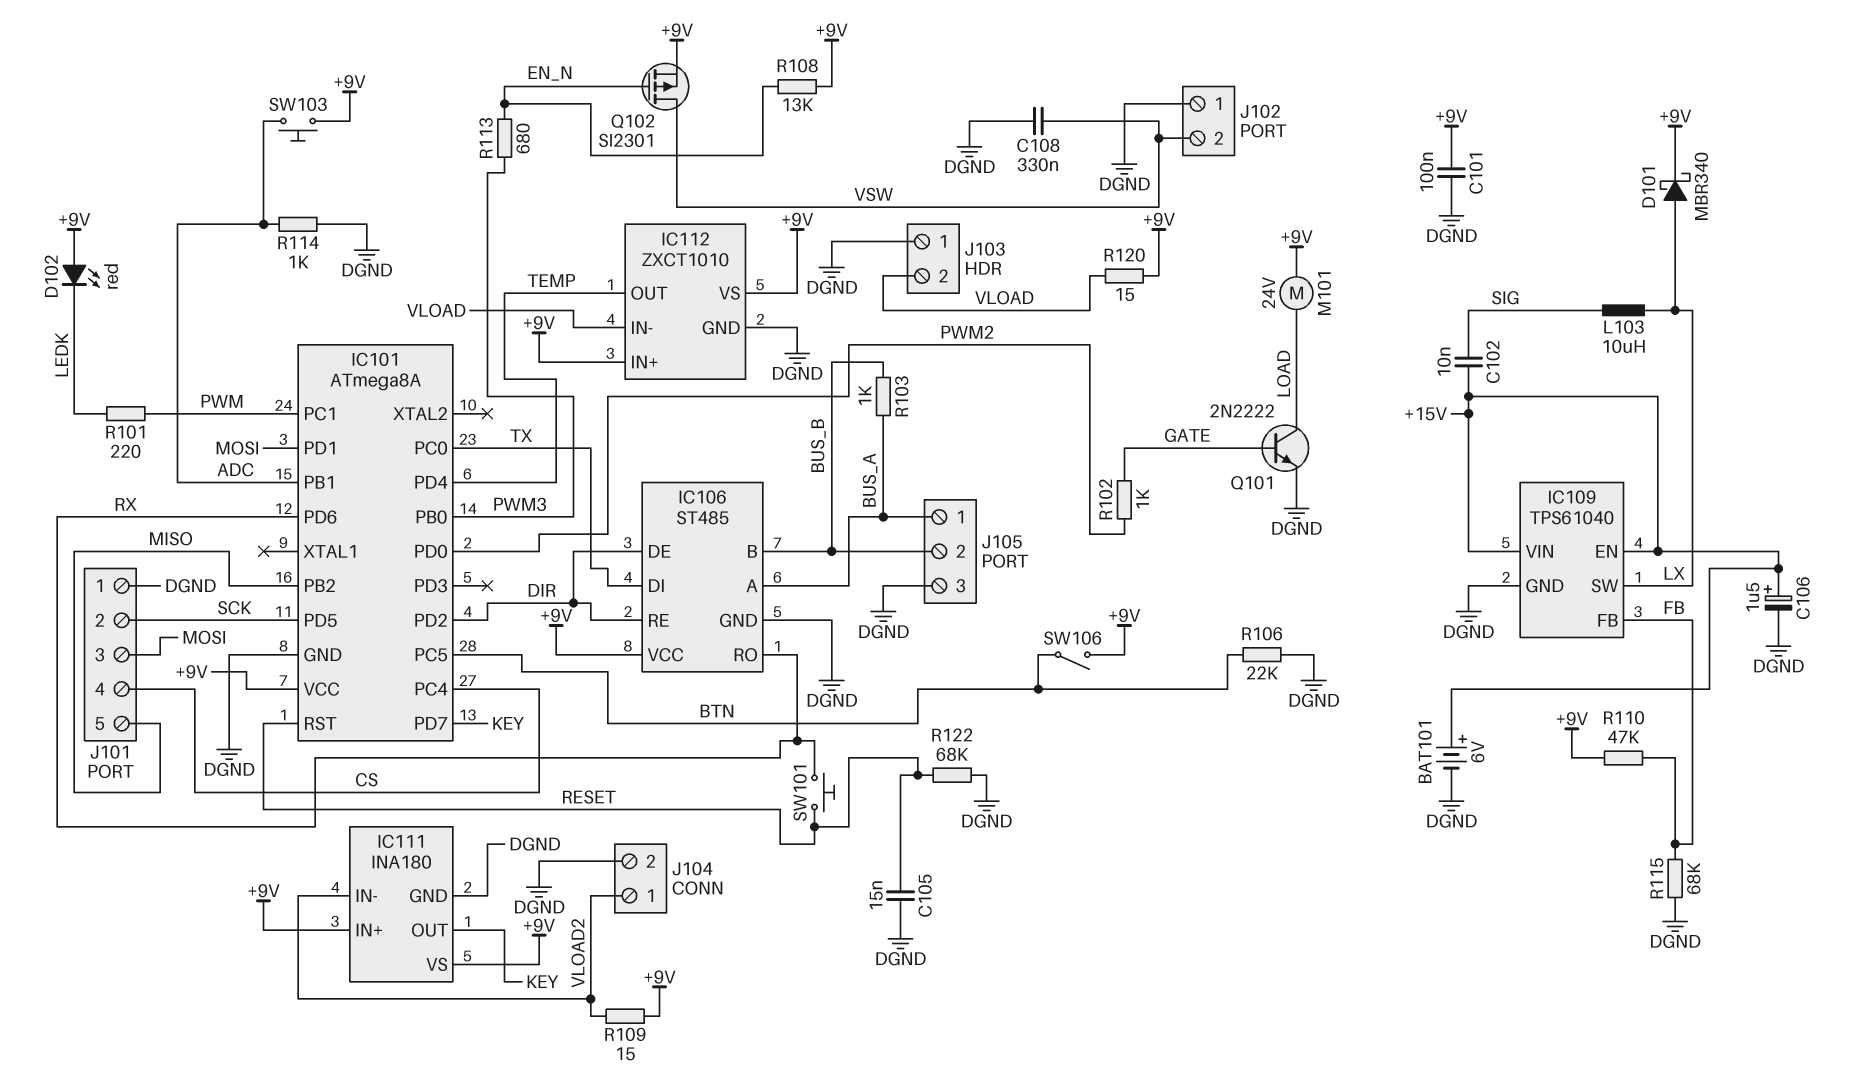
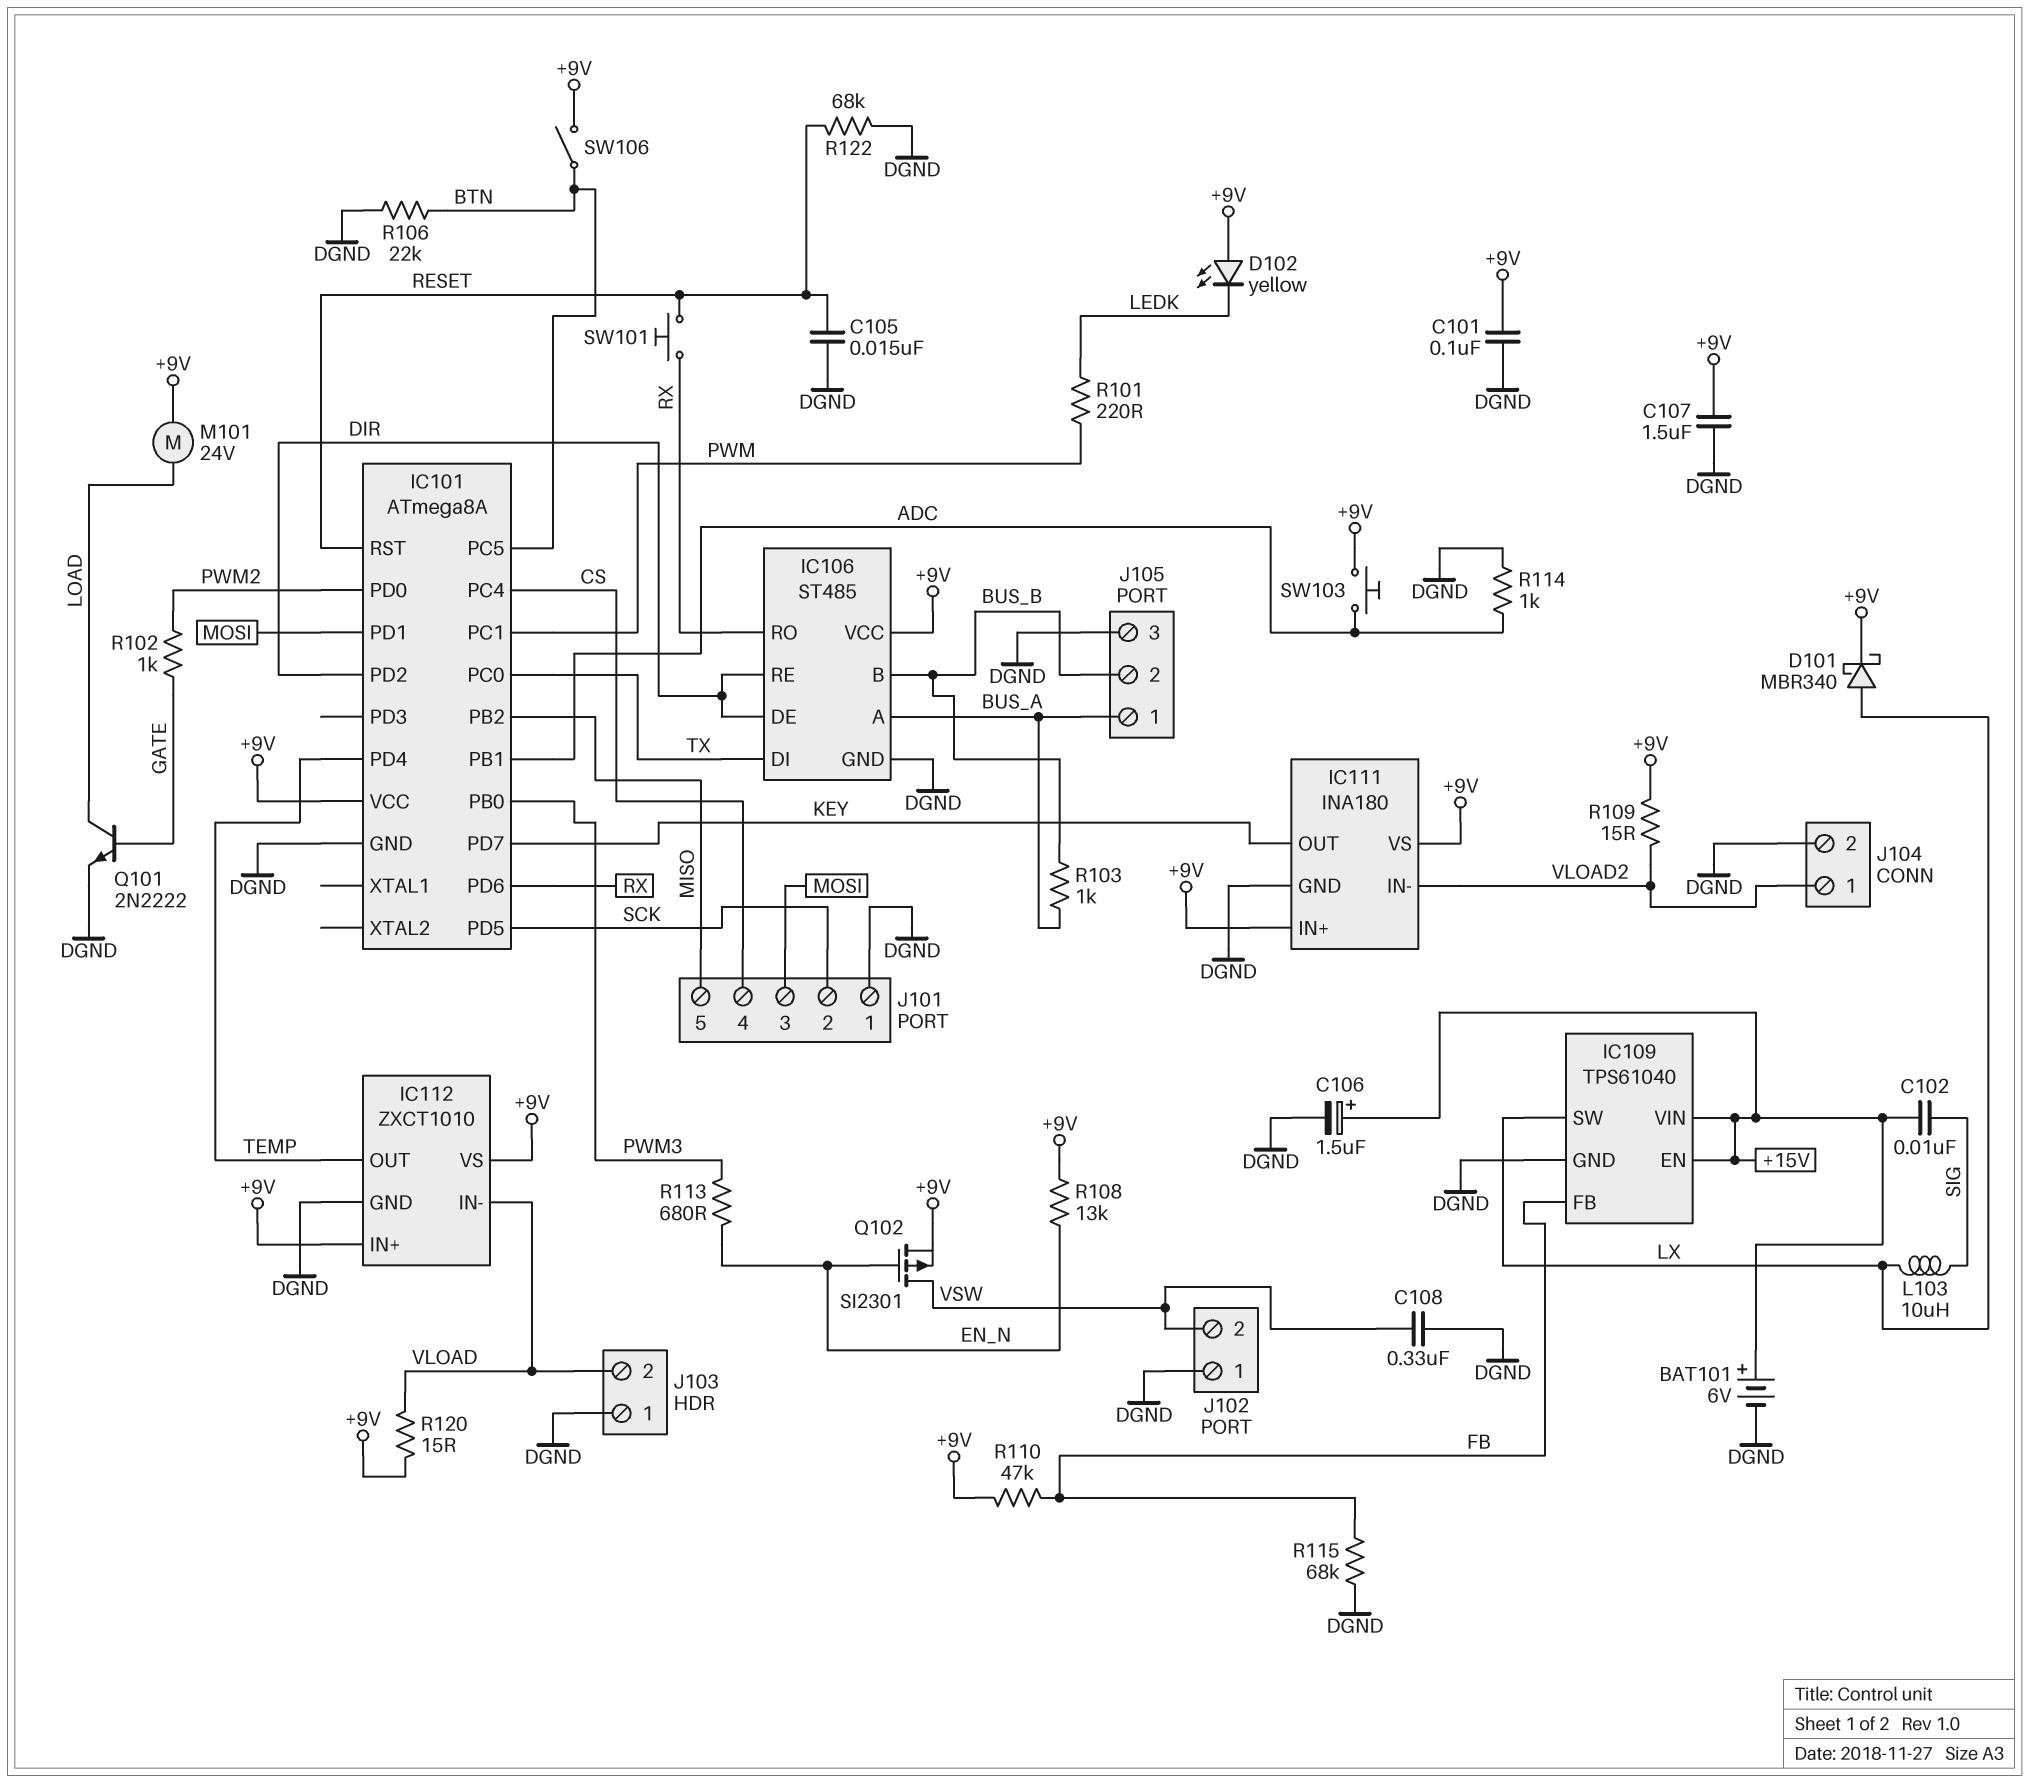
C107: none -> 1.5uF (+9V, DGND)
D102: LED red (A +9V, K LEDK) -> LED yellow (A +9V, K LEDK)

